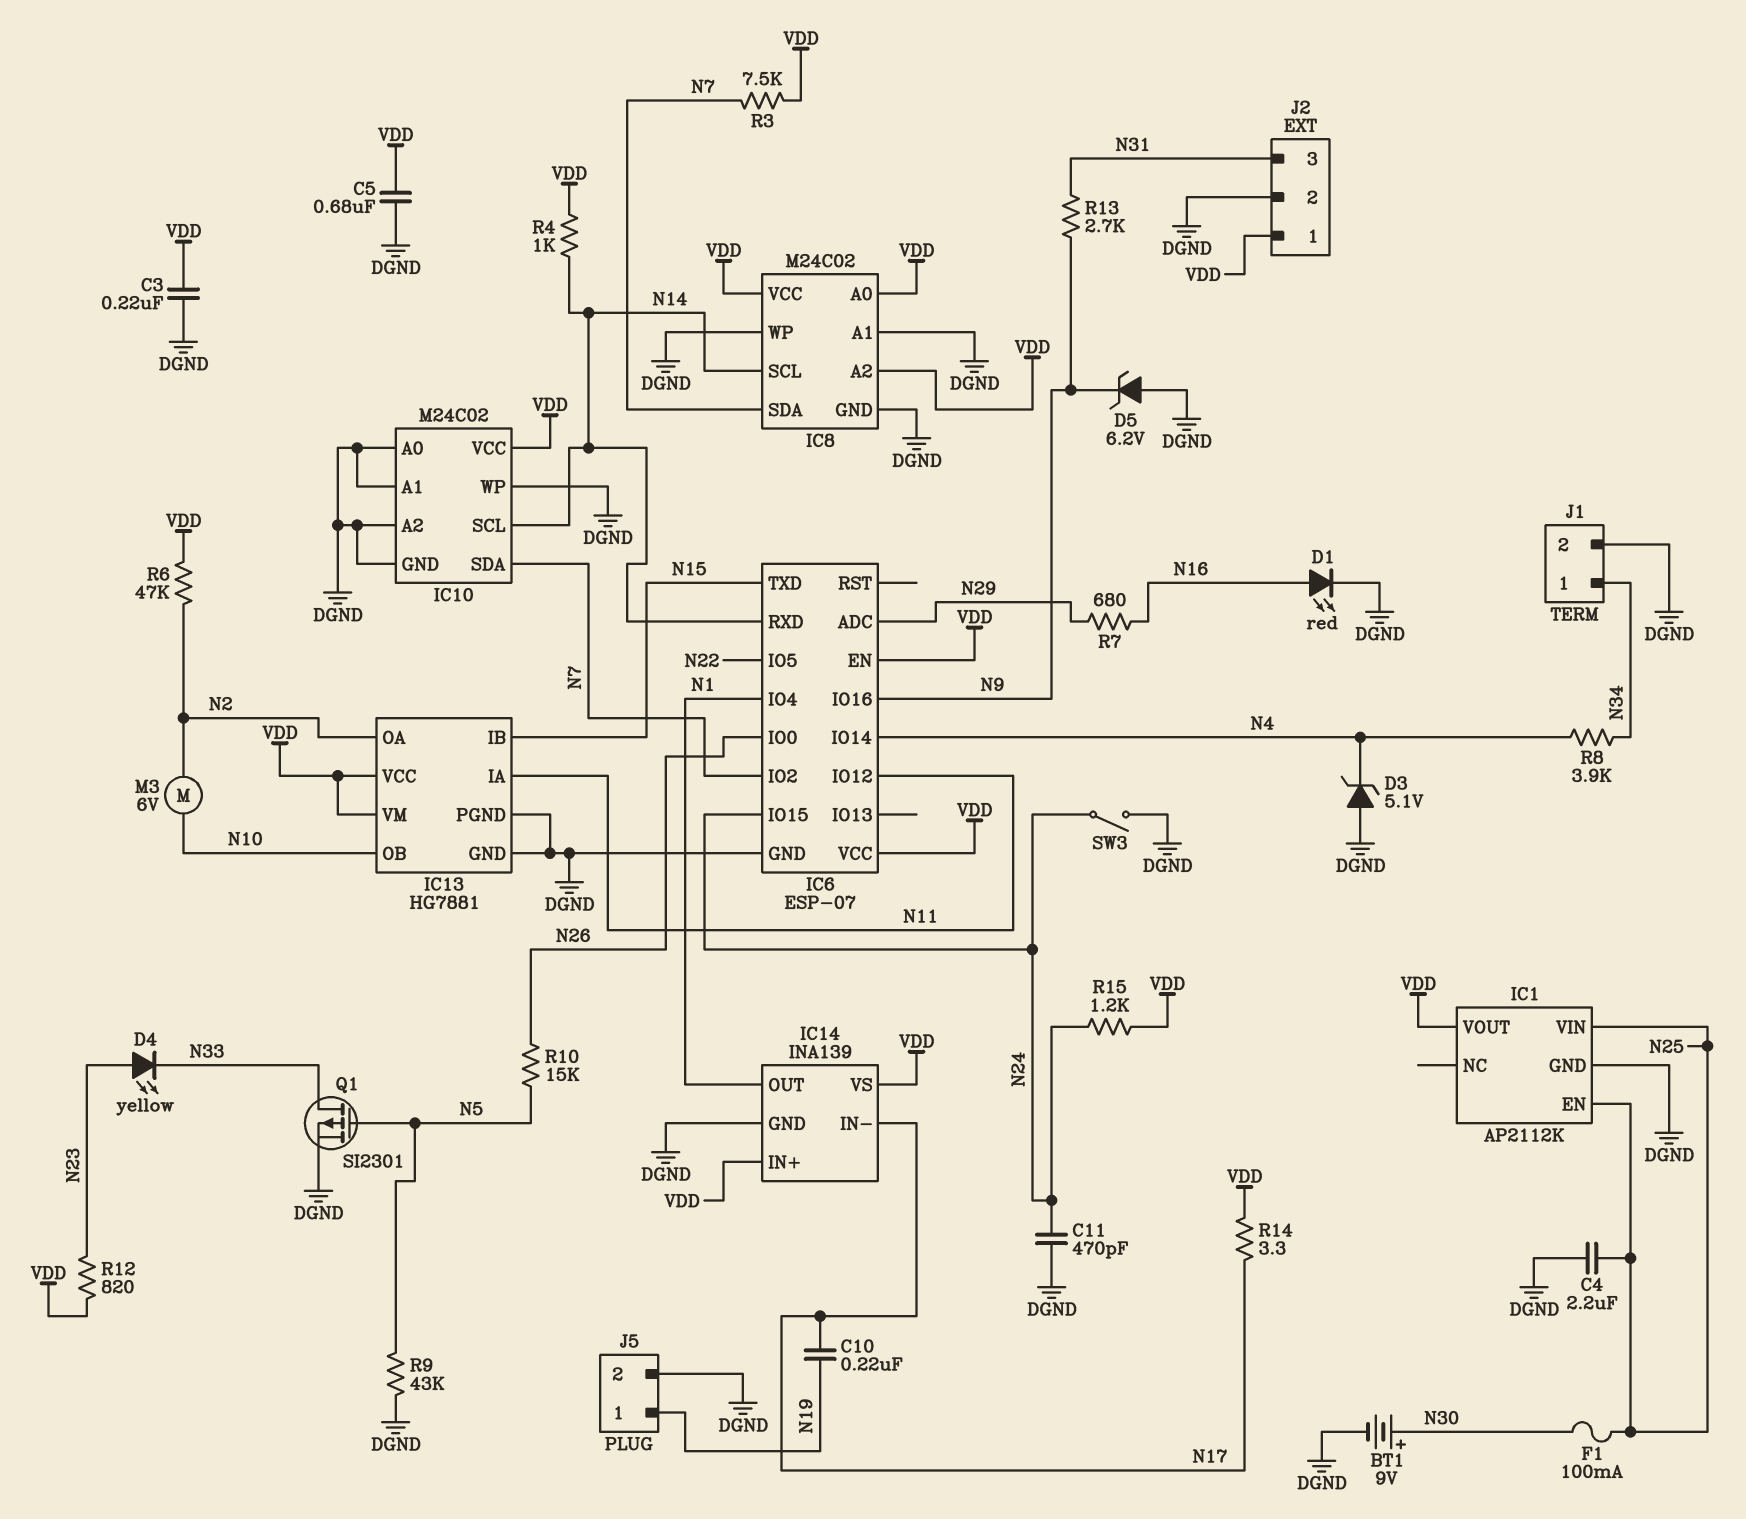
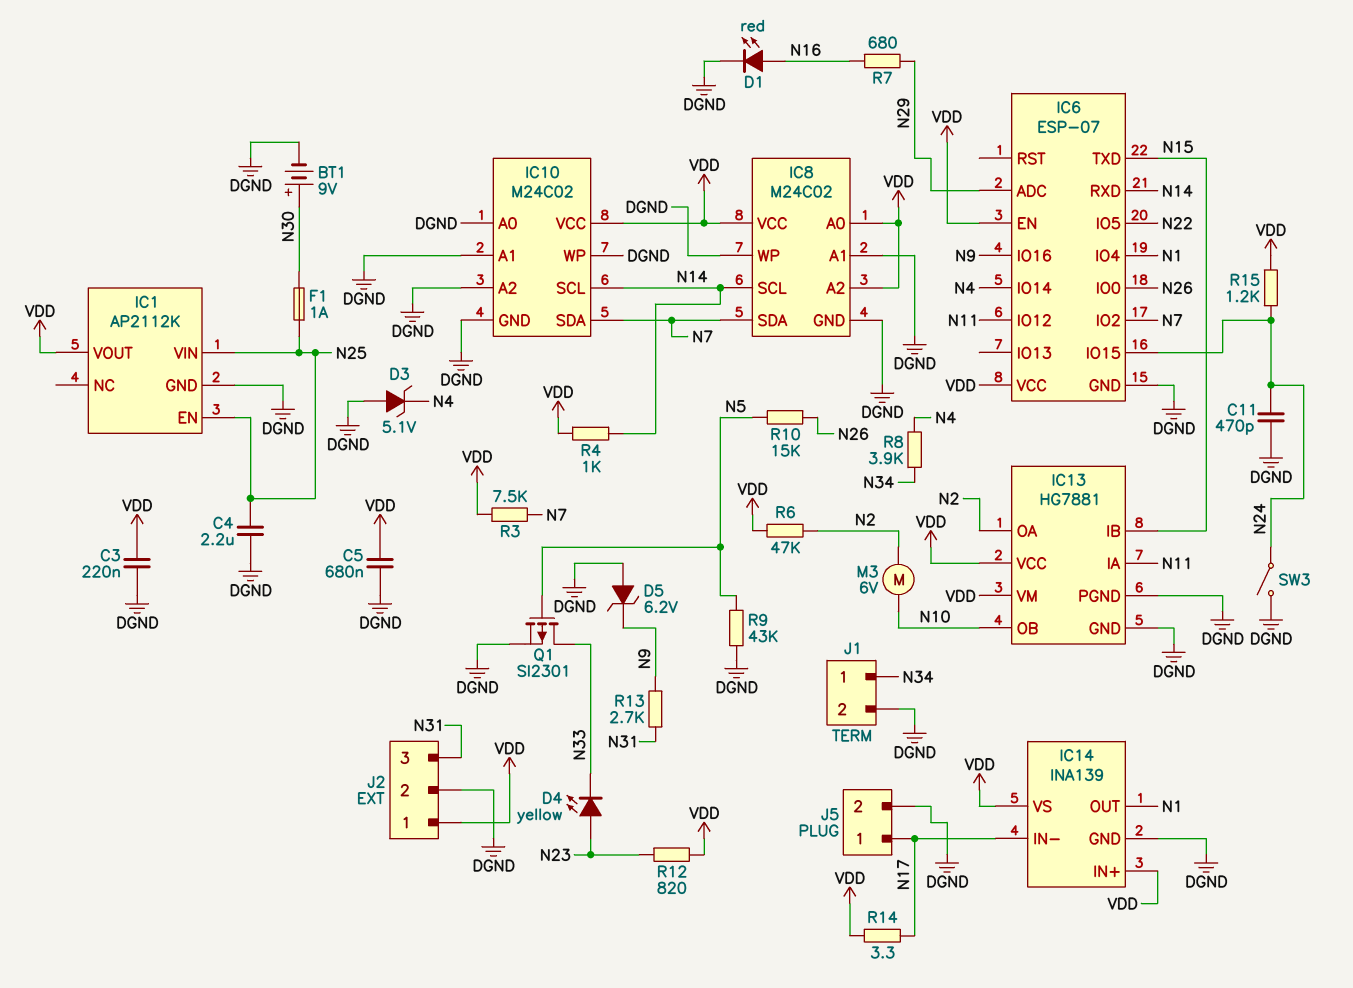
C10: 220nF (N17, N19) -> none
F1: 100mA (N25, N30) -> 1A (N25, N30)
J5 pin 1: N19 -> N17

